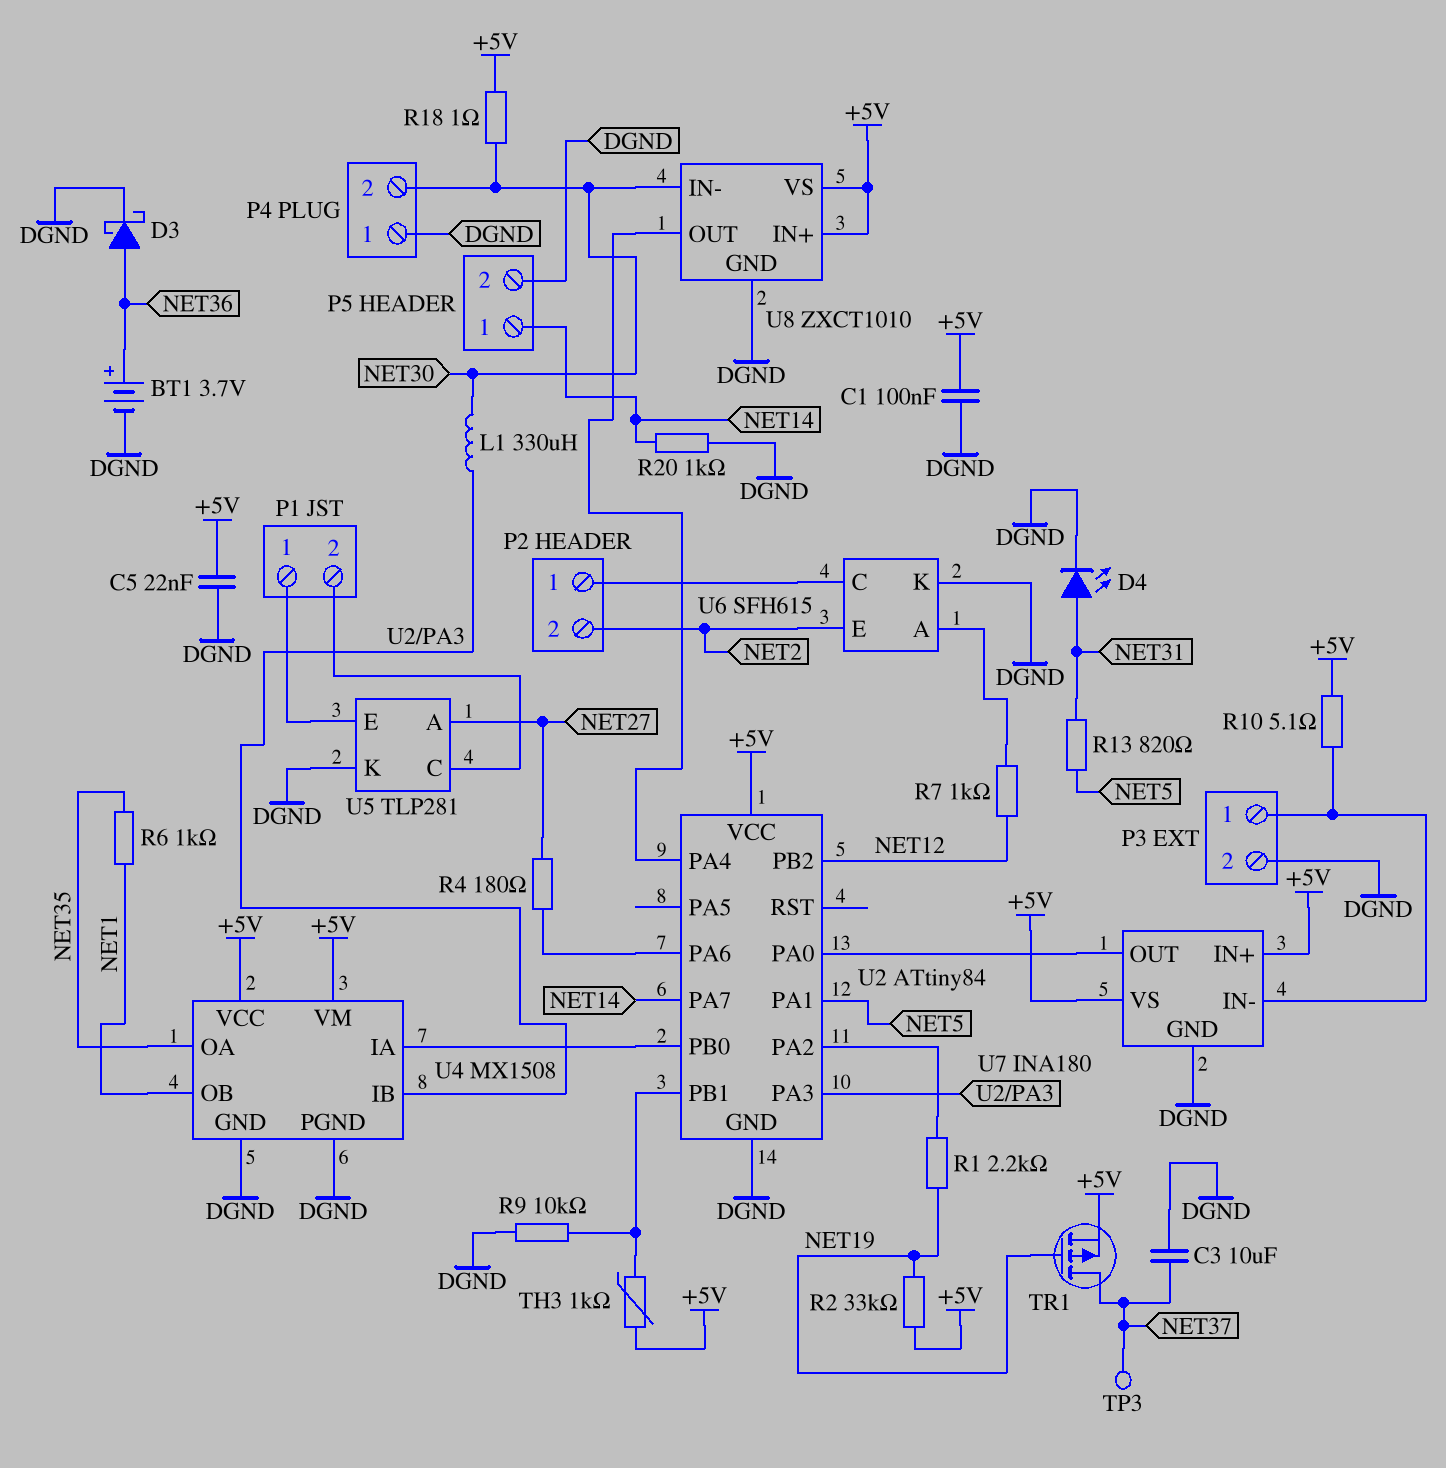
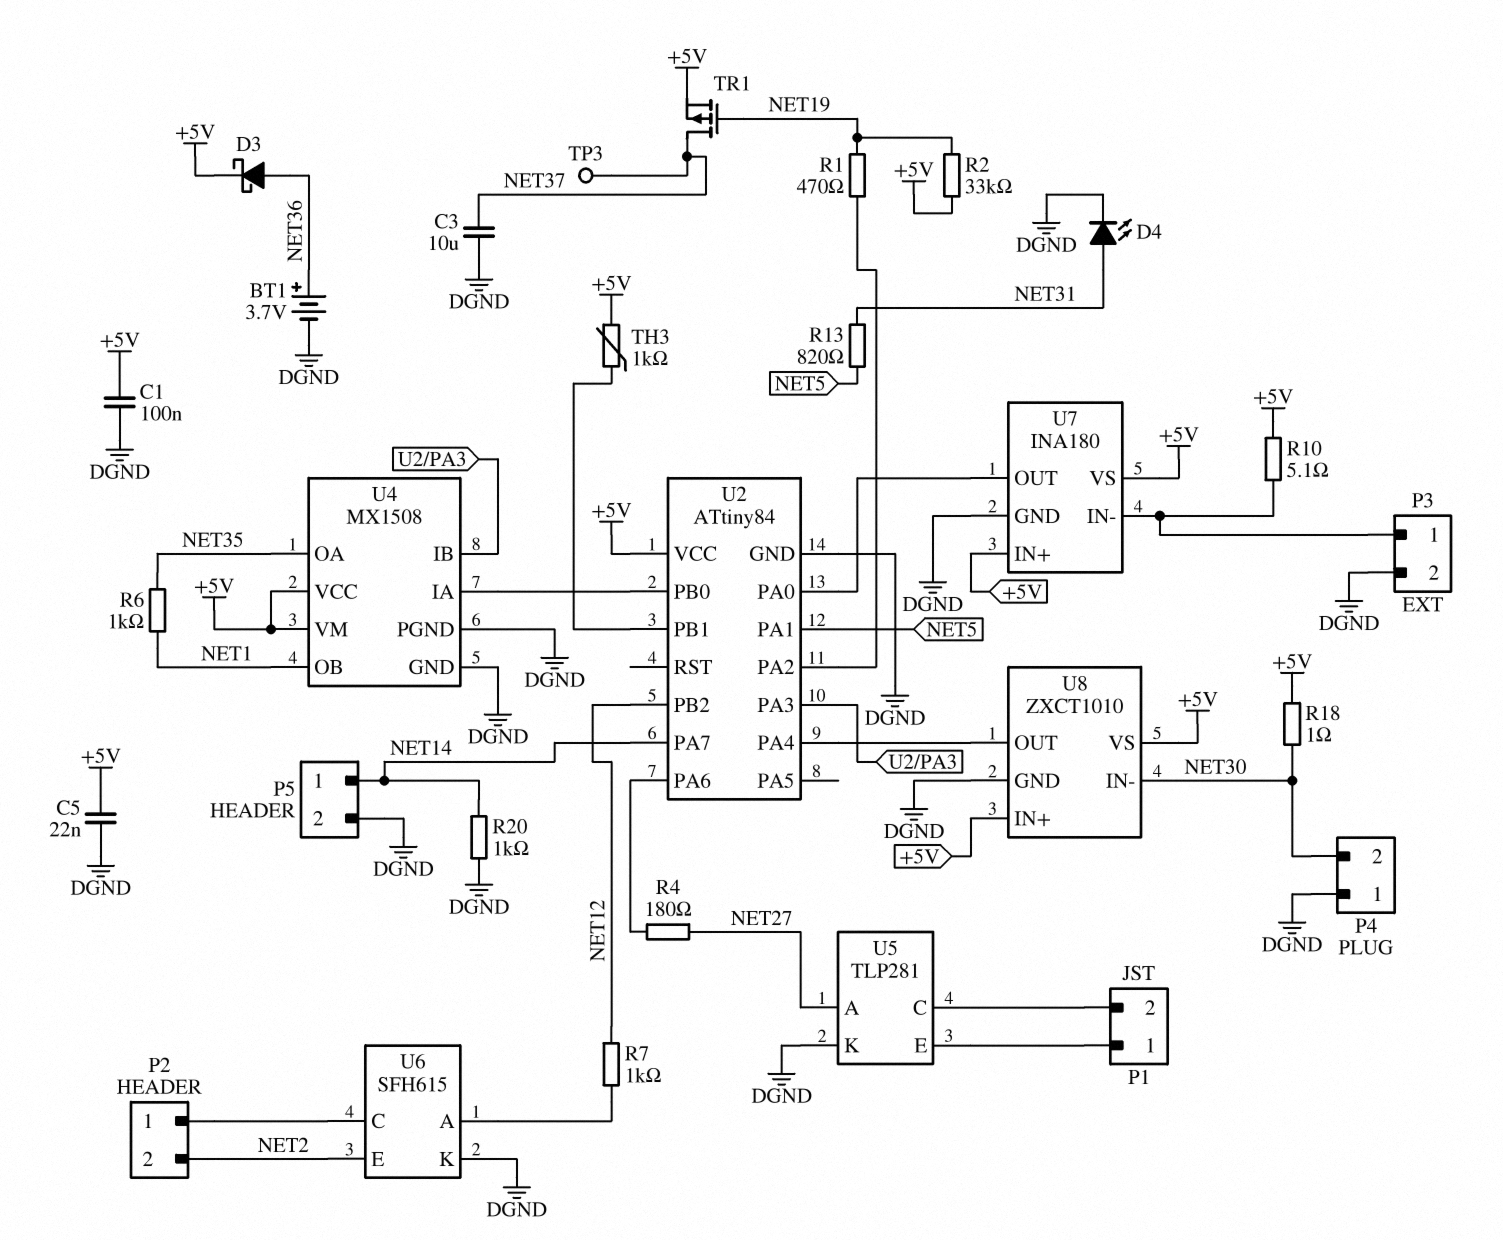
D3: schottky (A NET36, K DGND) -> schottky (A NET36, K +5V)
L1: 330uH (NET30, U2/PA3) -> none
R1: 2.2k (NET19, U2/PA2) -> 470 (NET19, U2/PA2)
R9: 10k (DGND, U2/PB1) -> none

